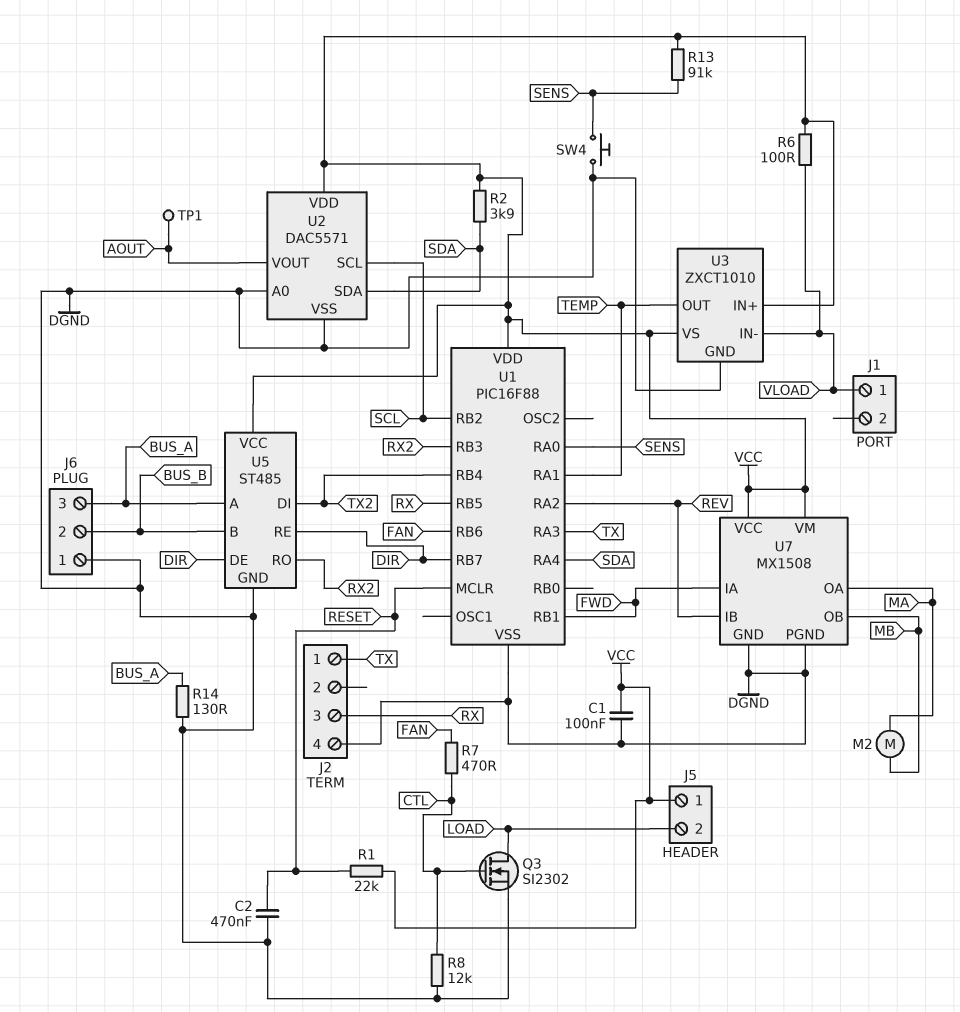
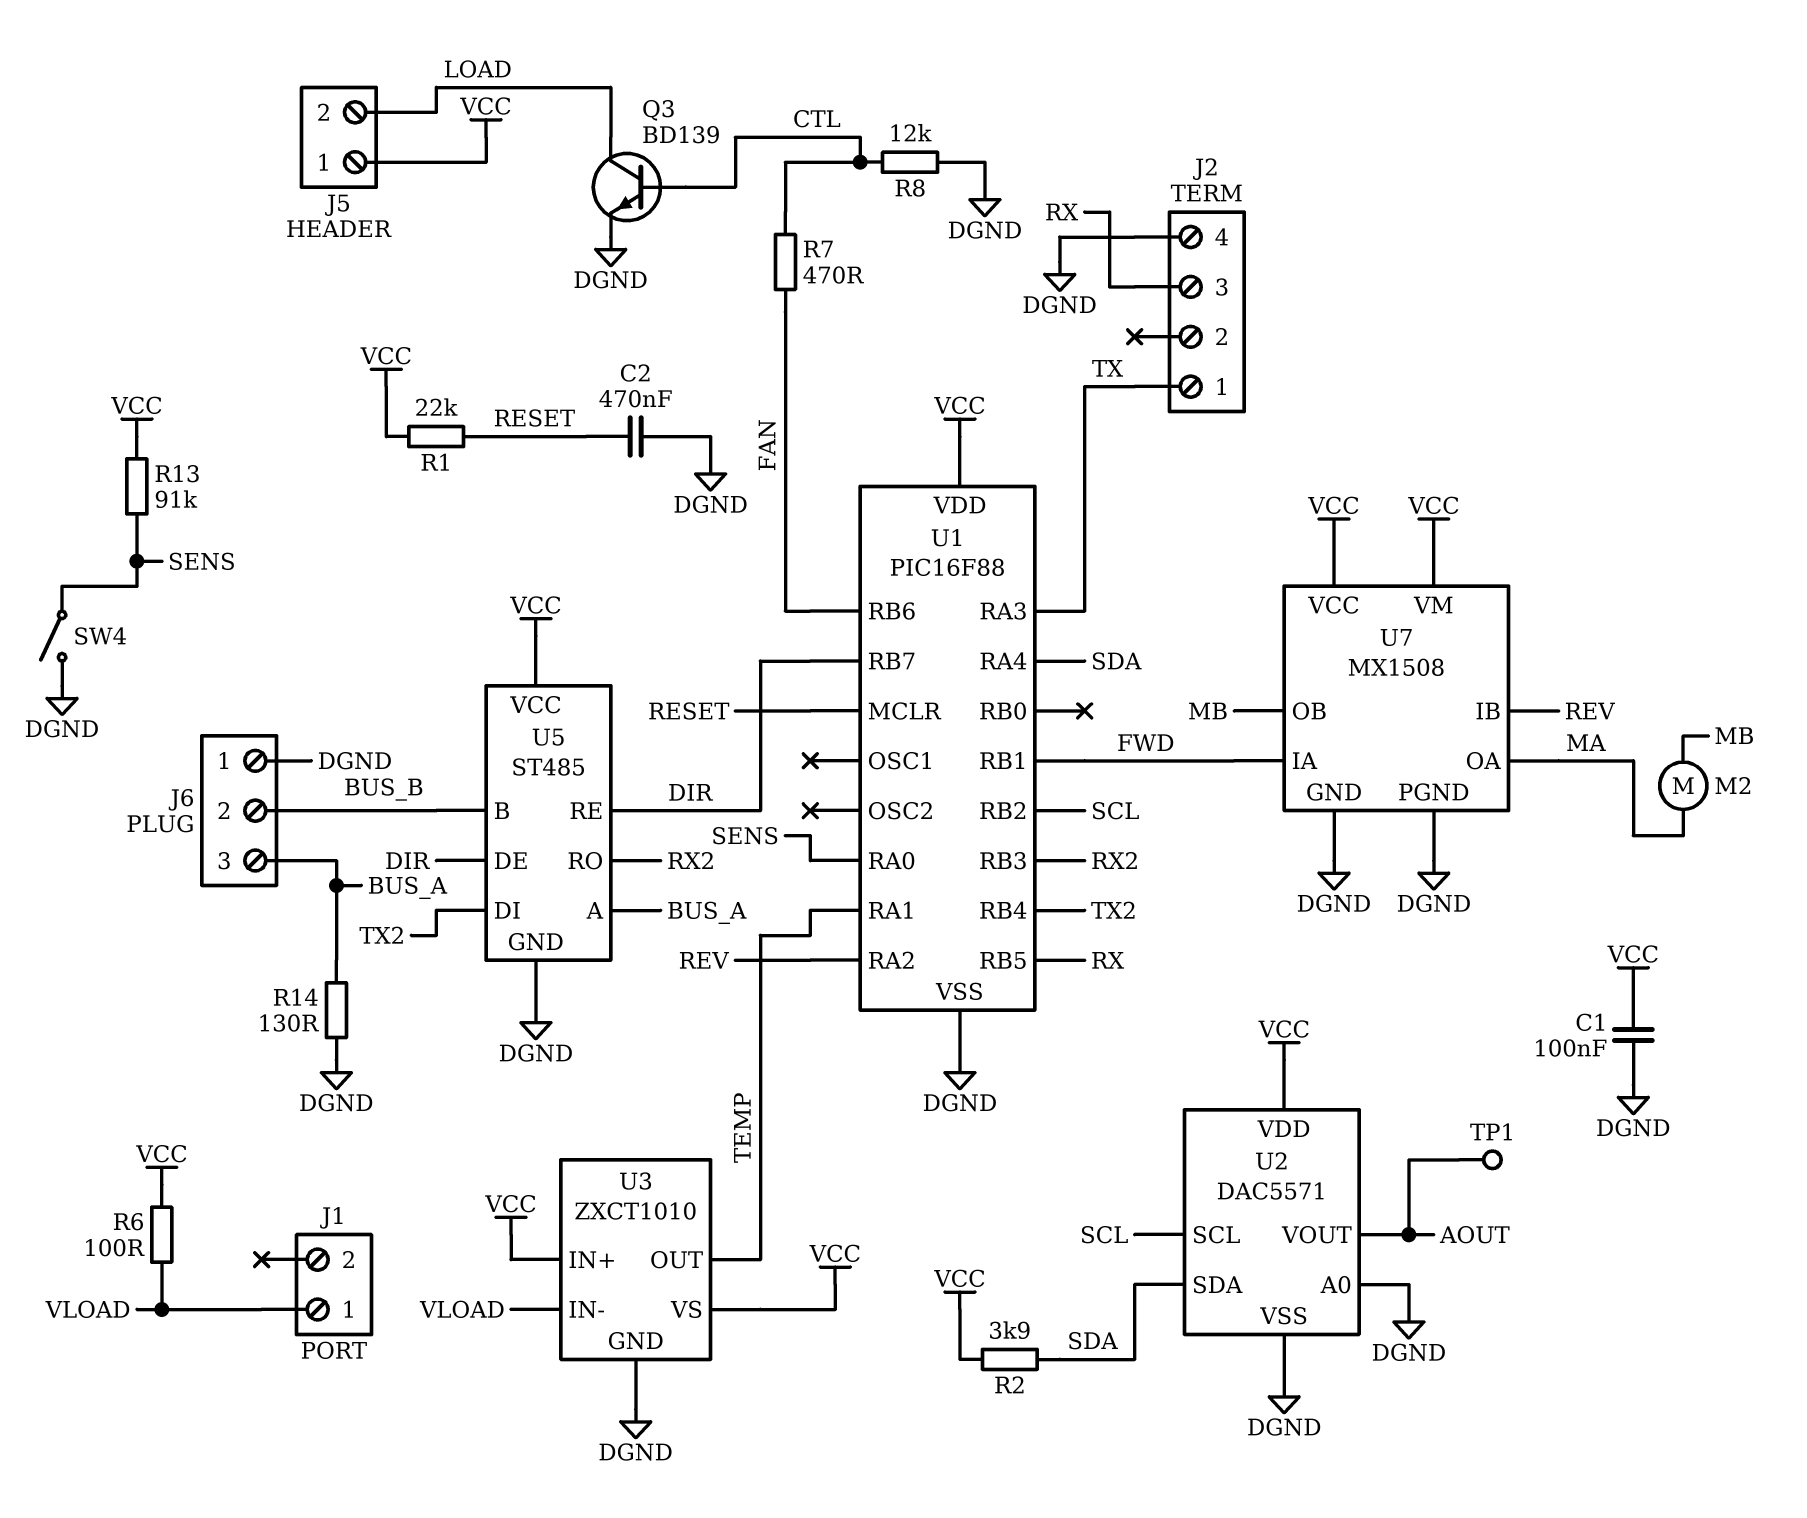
Q3: NMOS SI2302 (G CTL, D LOAD, S DGND) -> NPN BD139 (B CTL, C LOAD, E DGND)
SW4: button (DGND, SENS) -> switch (DGND, SENS)

